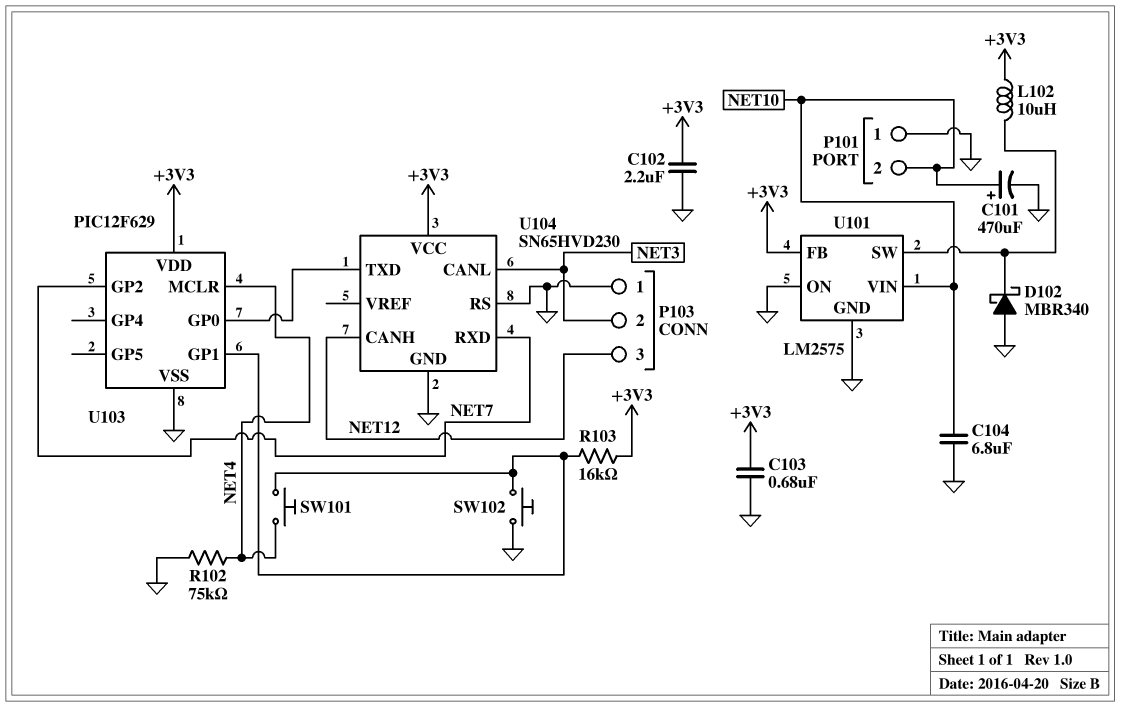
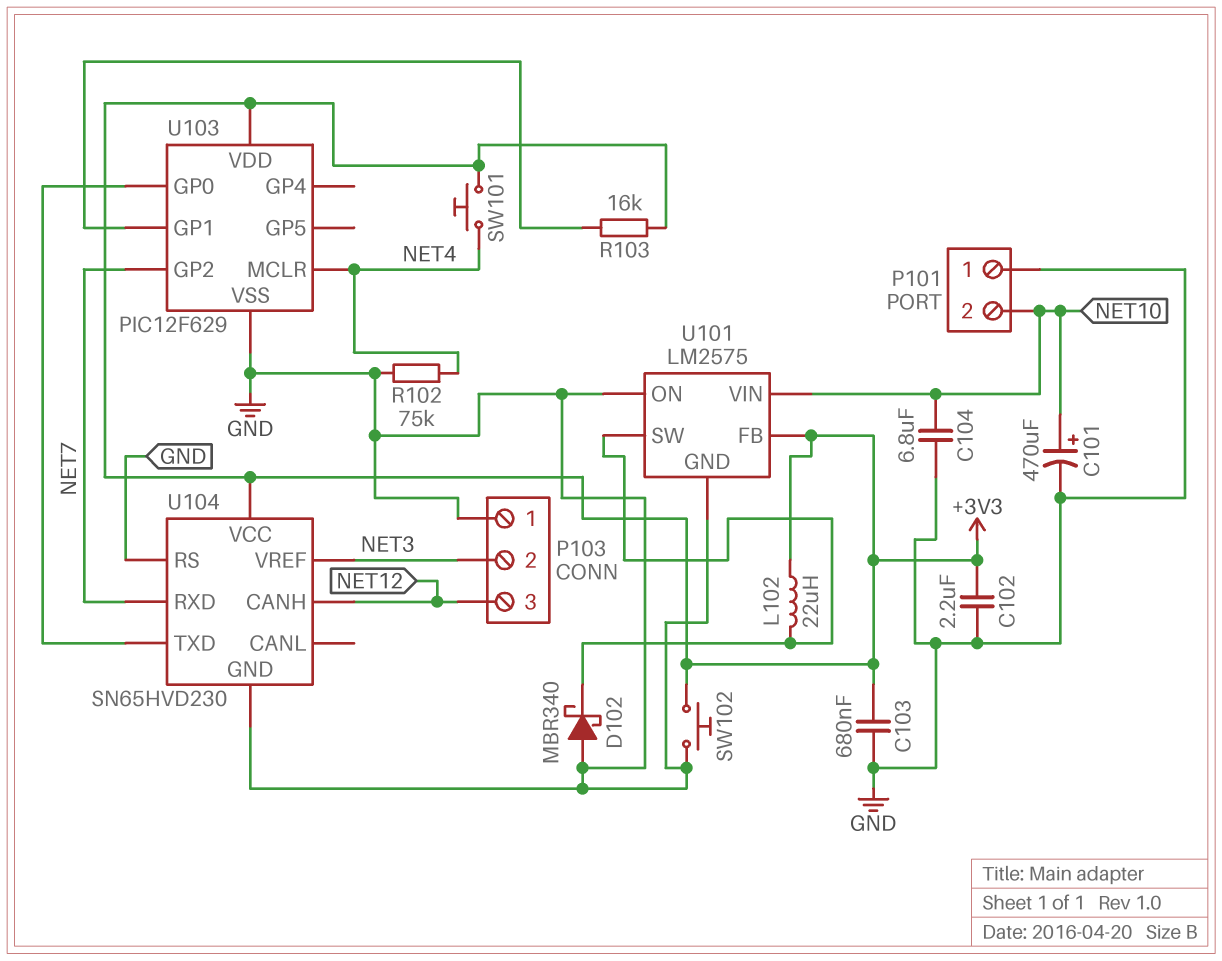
L102: 10uH (+3V3, U101/SW) -> 22uH (+3V3, U101/SW)
SW101: button (NET4, U103/GP1) -> button (+3V3, NET4)
SW102: button (GND, U103/GP1) -> button (+3V3, GND)
U104 pin CANL: NET3 -> none
U104 pin VREF: none -> NET3

